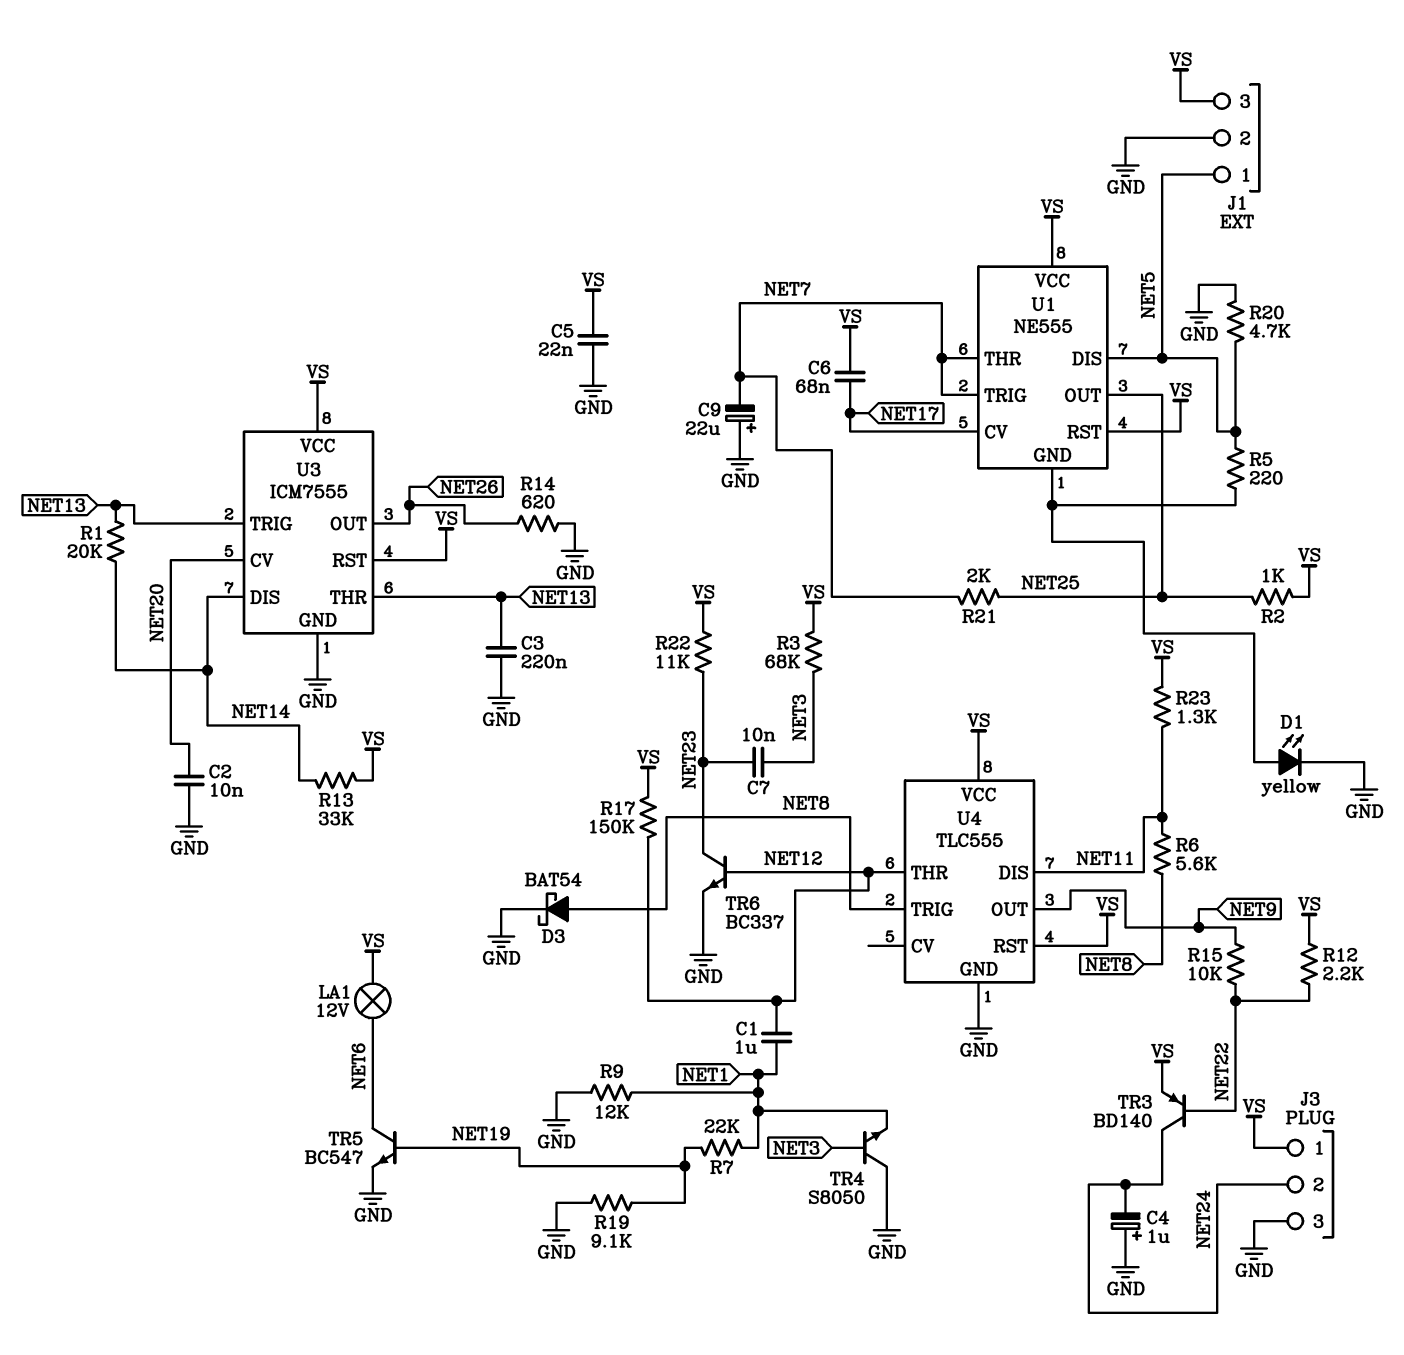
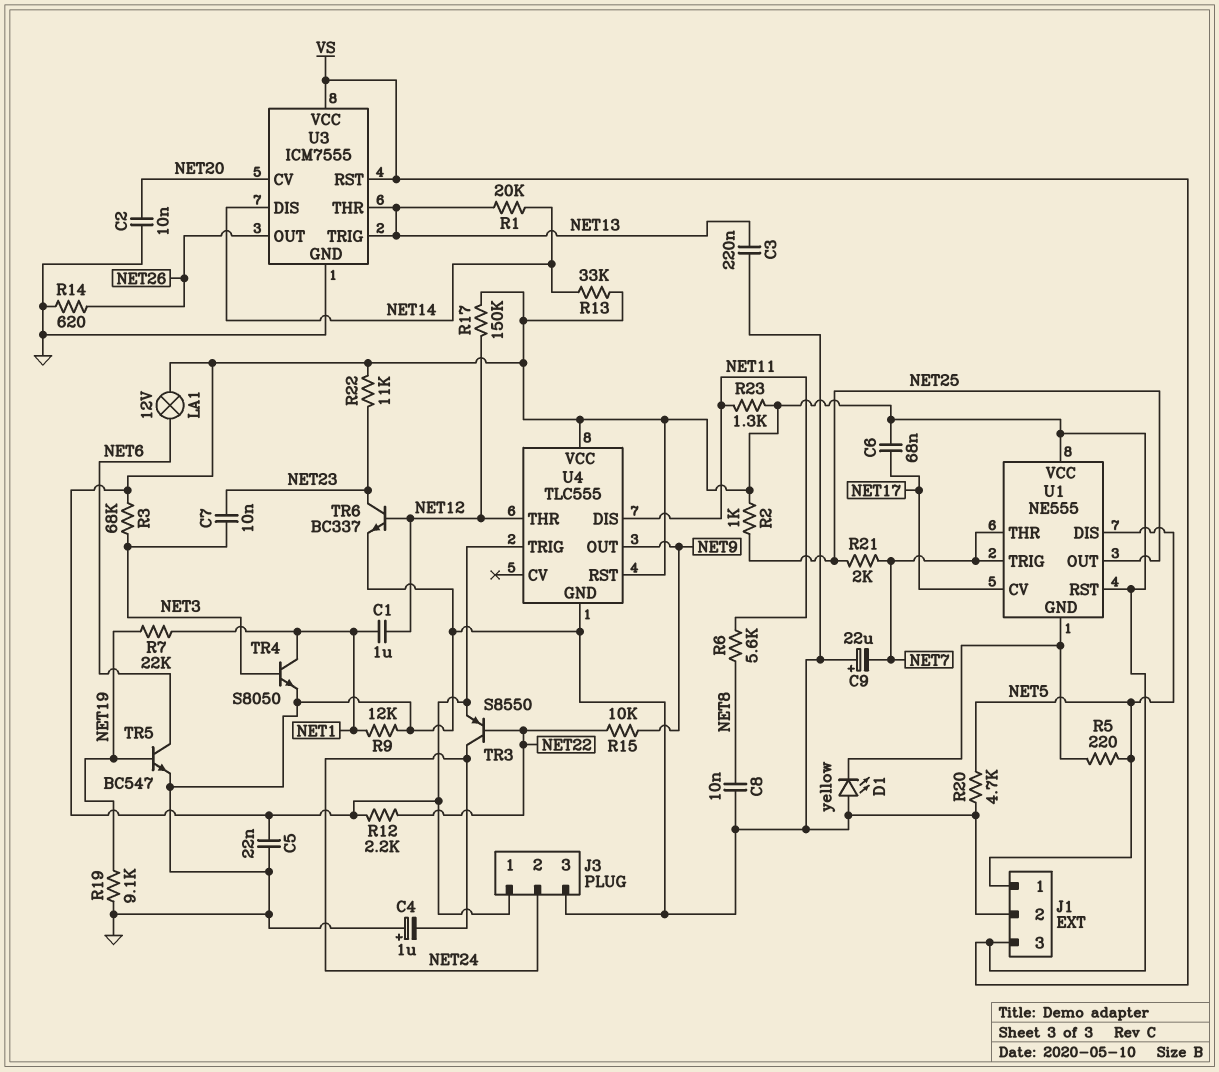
C8: none -> 10nF (GND, NET8)
D1: LED yellow (A U1/GND, K GND) -> LED yellow (A GND, K U1/GND)
D3: schottky BAT54 (A NET8, K GND) -> none
TR3: PNP BD140 (B NET22, C NET24, E VS) -> PNP S8550 (B NET22, C NET24, E VS)
TR4: NPN S8050 (B NET3, C GND, E NET1) -> NPN S8050 (B NET3, C NET1, E GND)
U4 pin TRIG: NET8 -> VS

